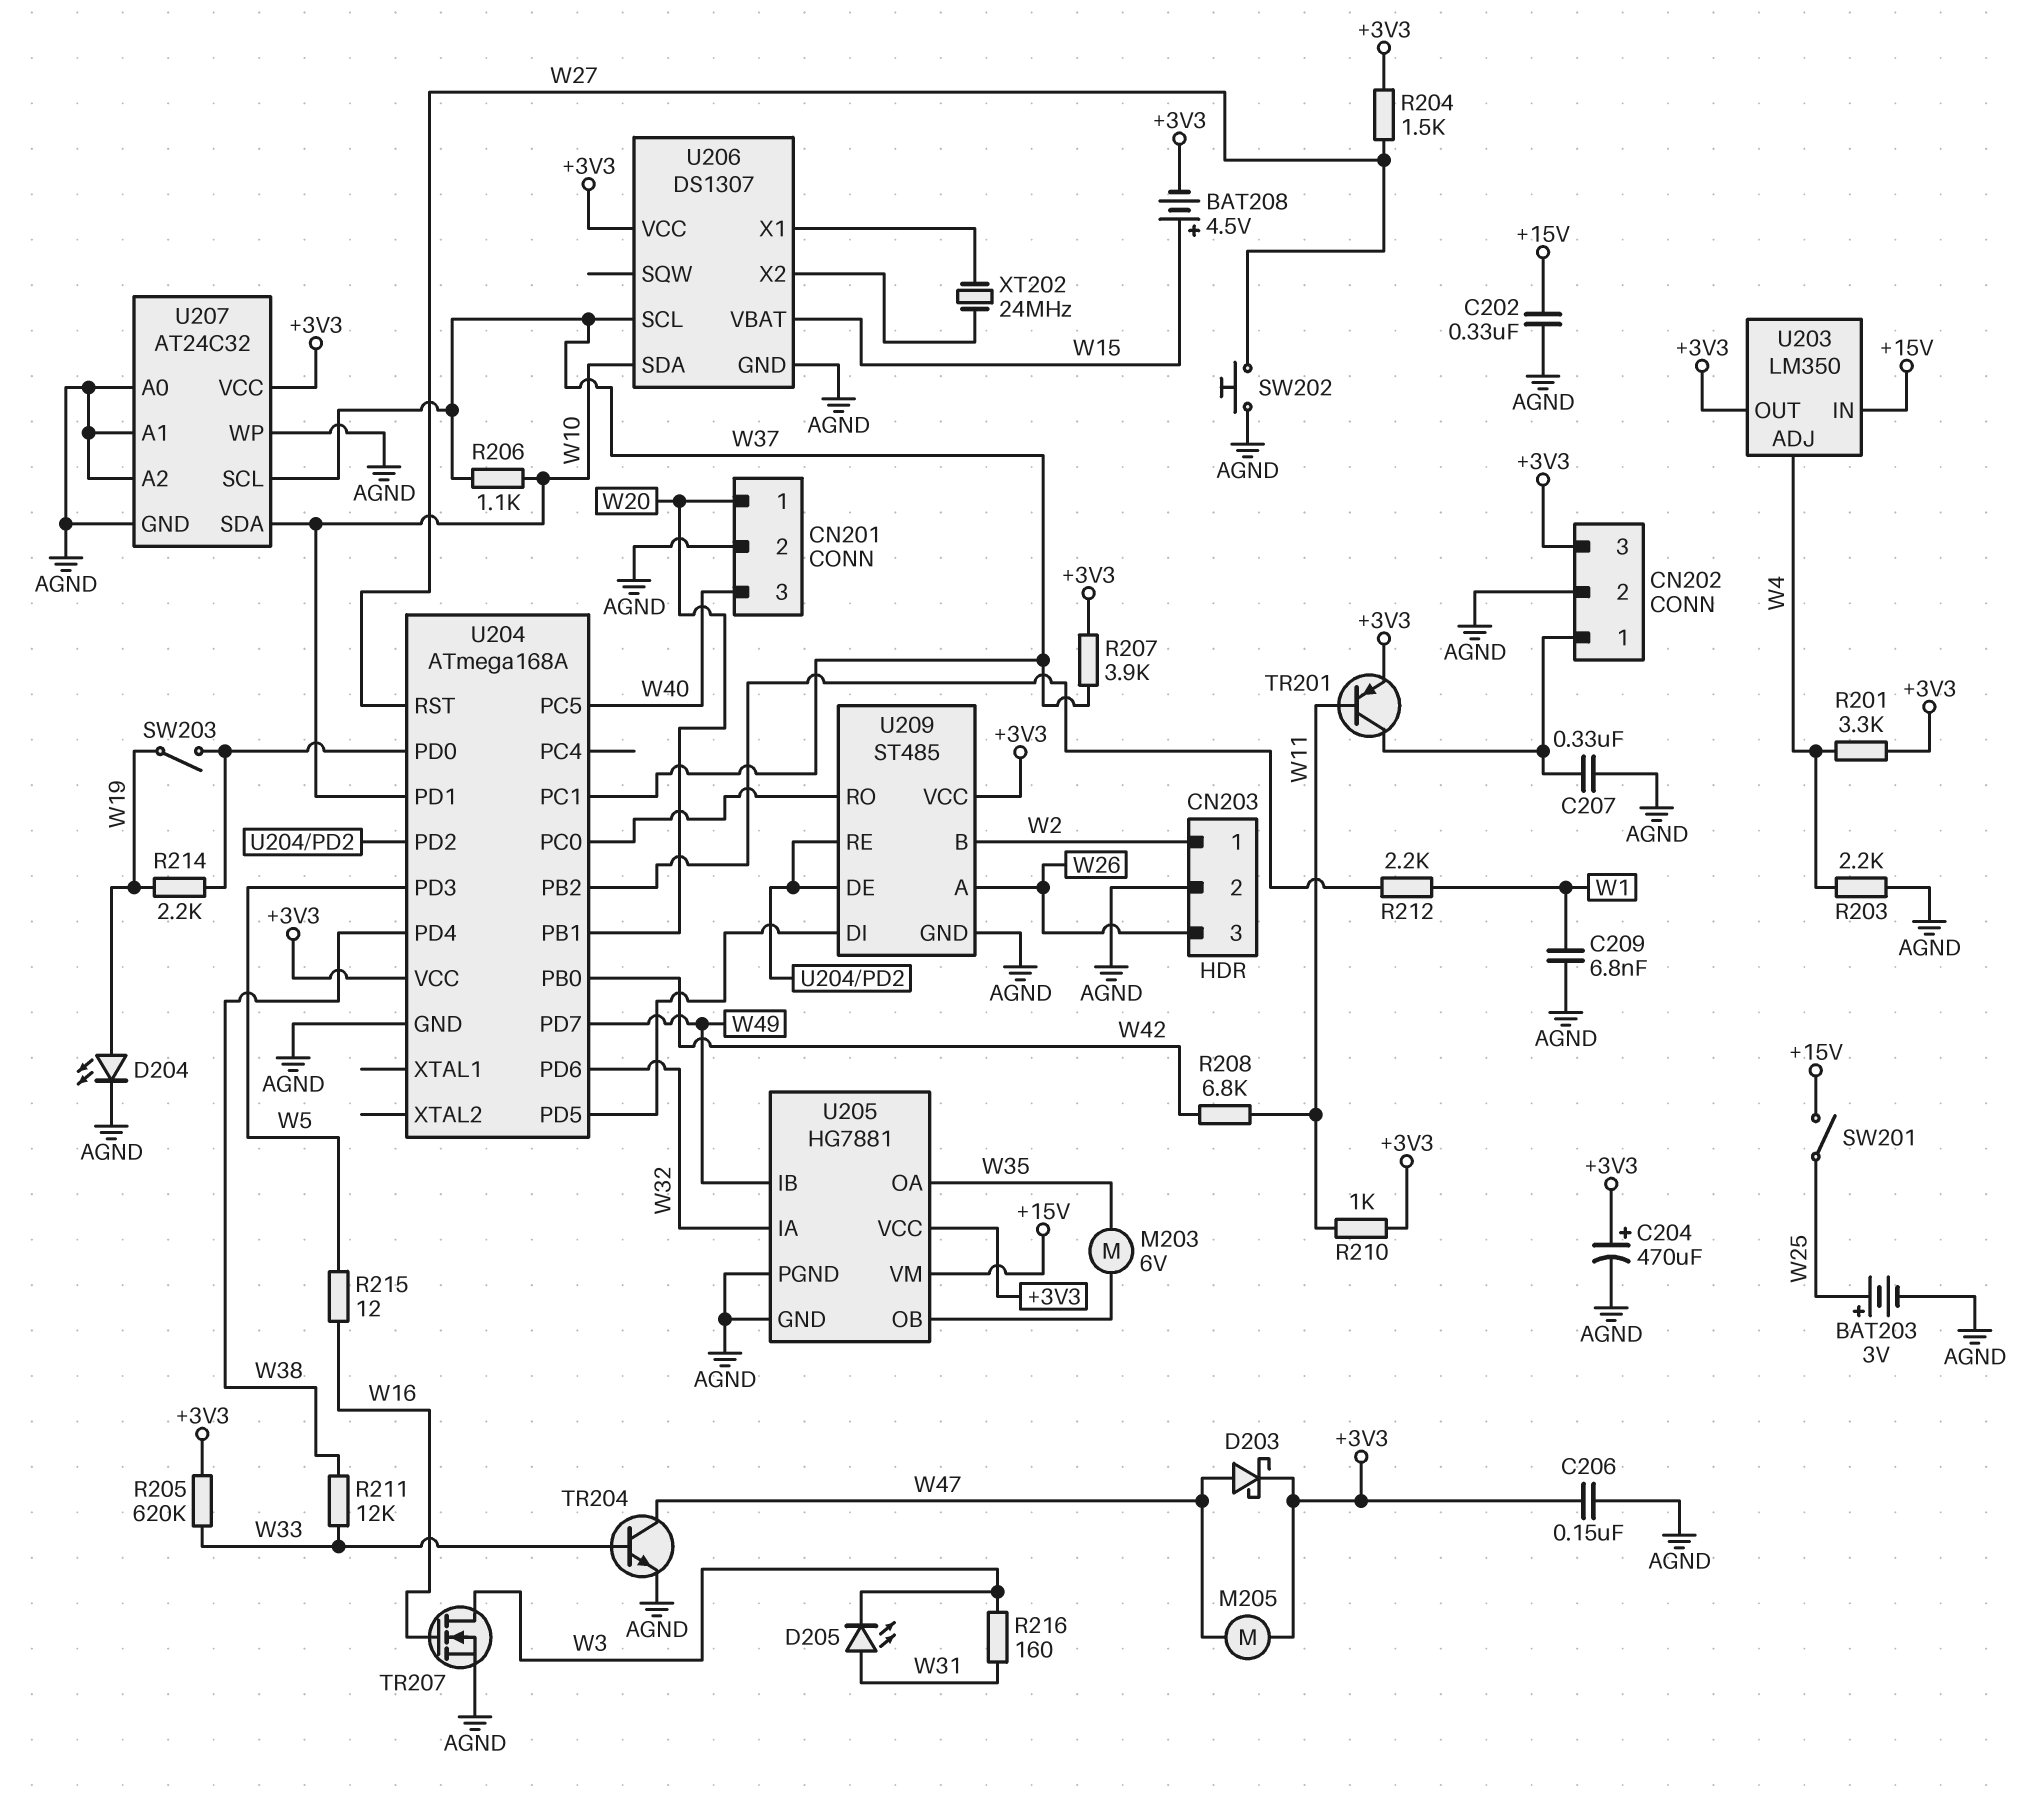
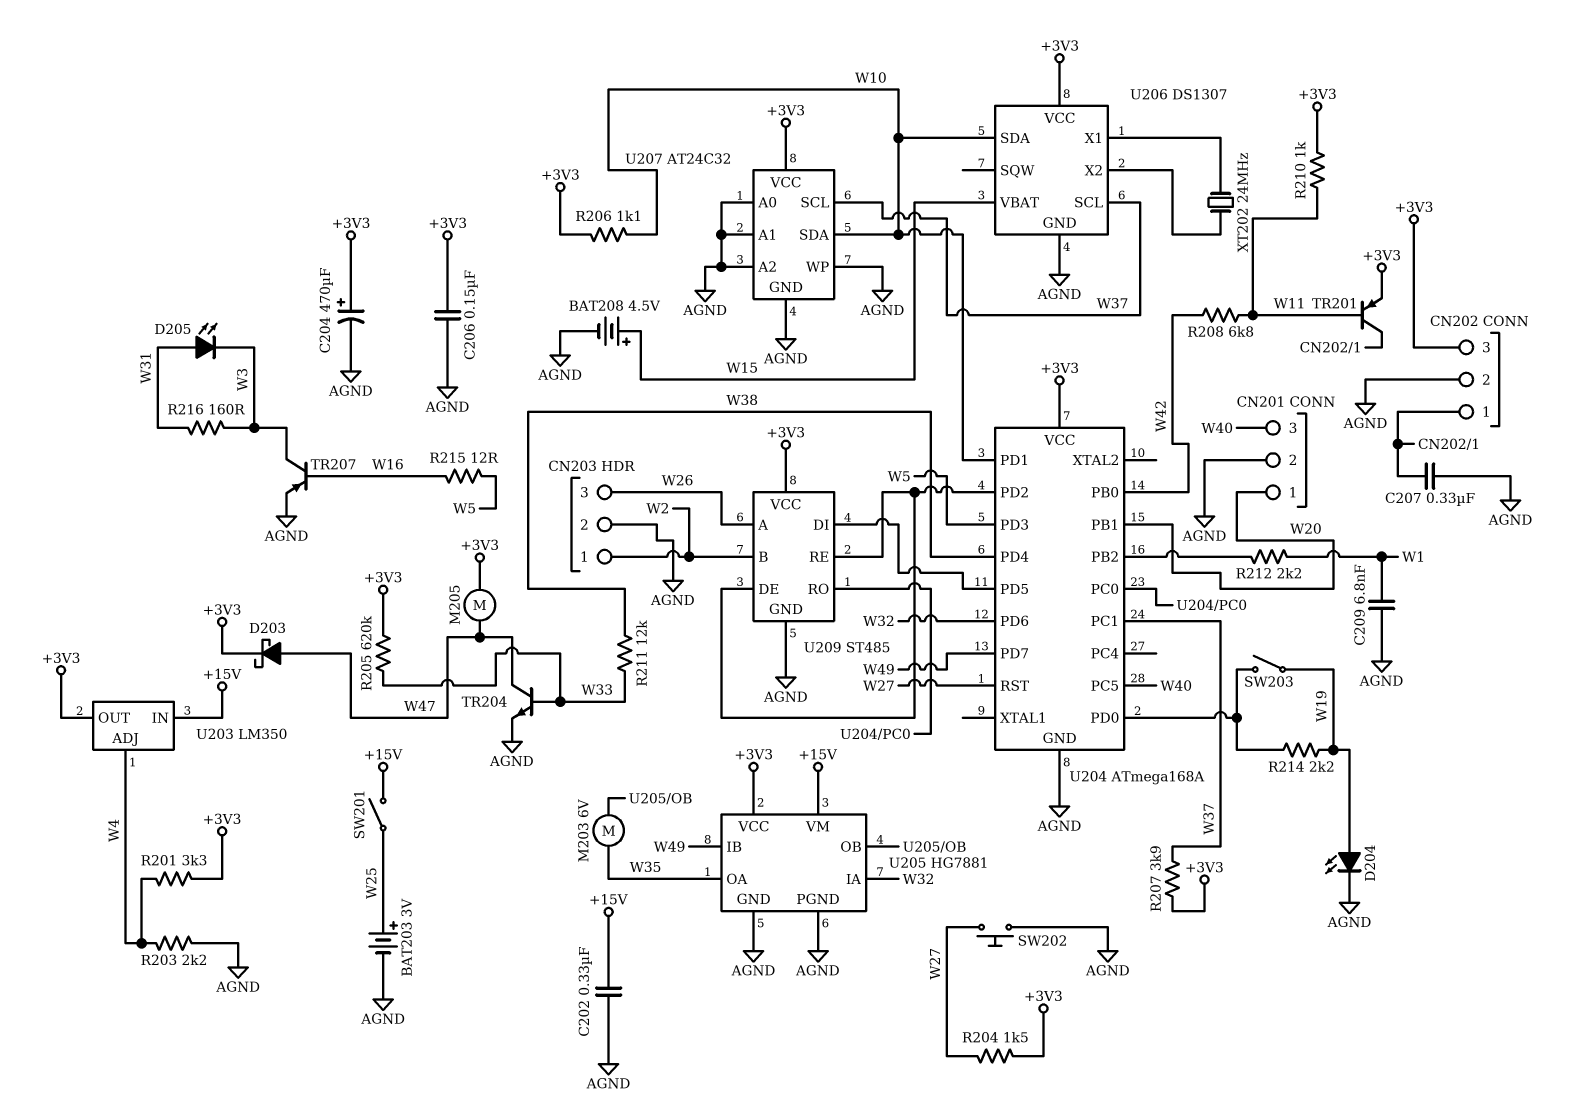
BAT208: 4.5V (plus W15, minus +3V3) -> 4.5V (plus W15, minus AGND)
R206: 1.1k (W10, W37) -> 1.1k (+3V3, W10)
TR207: NMOS (G W16, D W3, S AGND) -> PNP (B W16, C W3, E AGND)

